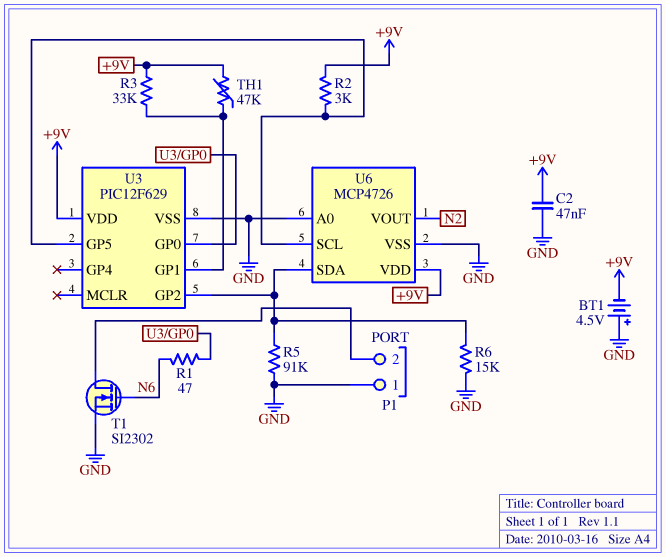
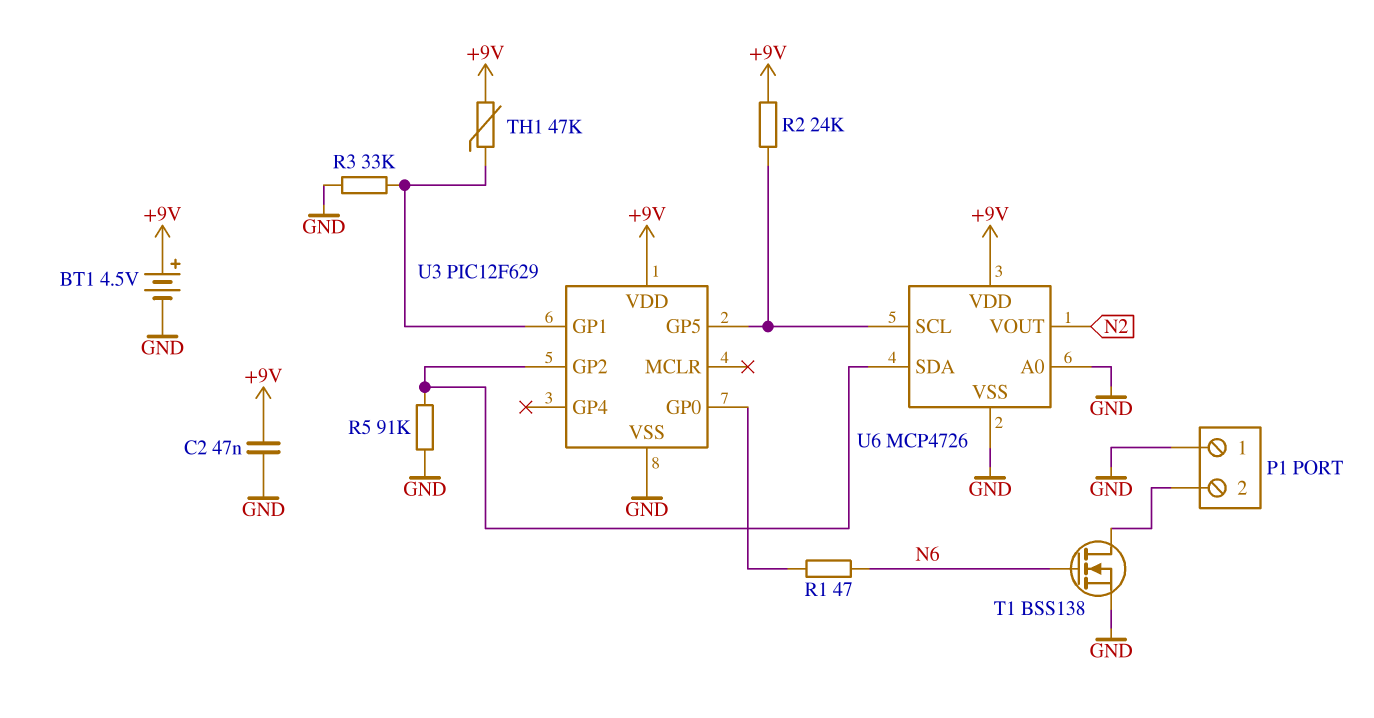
BT1: 4.5V (plus GND, minus +9V) -> 4.5V (plus +9V, minus GND)
R2: 3k (+9V, U3/GP5) -> 24k (+9V, U3/GP5)
R3: 33k (+9V, U3/GP1) -> 33k (GND, U3/GP1)
R6: 15k (GND, U3/GP2) -> none
T1: NMOS SI2302 (G N6, D P1/2, S GND) -> NMOS BSS138 (G N6, D P1/2, S GND)

